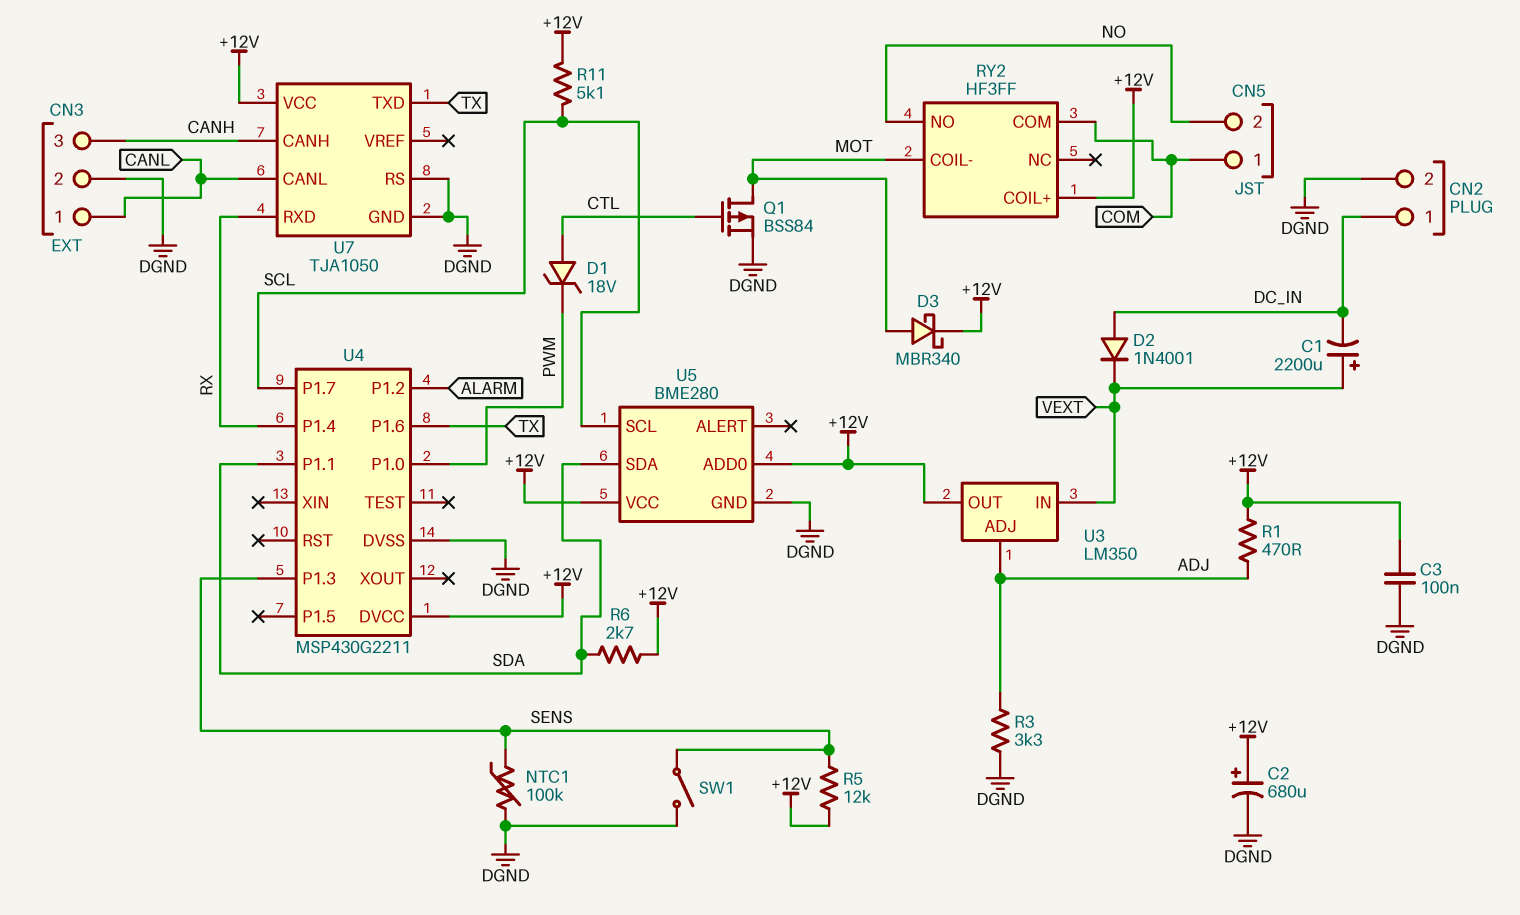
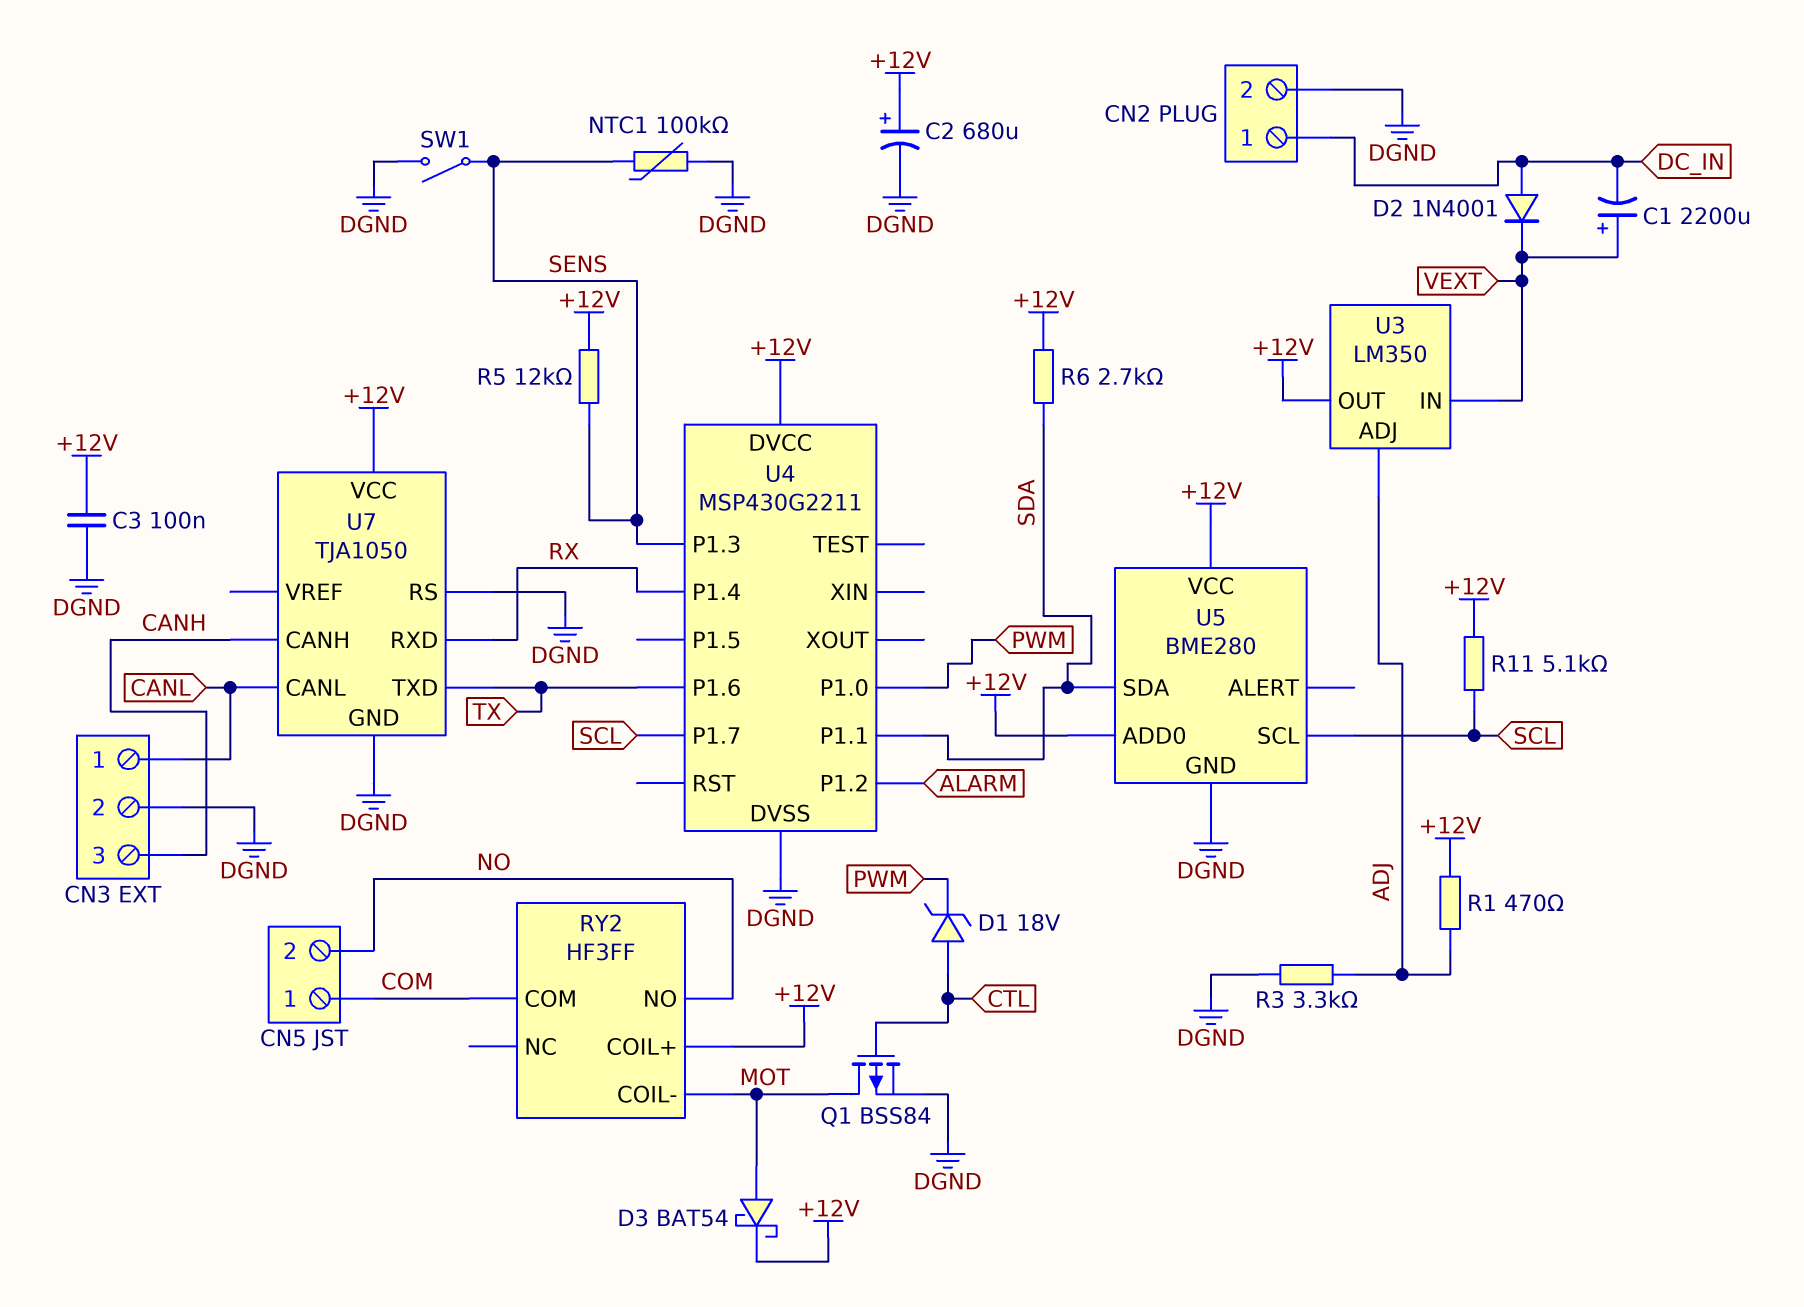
D3: schottky MBR340 (A MOT, K +12V) -> schottky BAT54 (A MOT, K +12V)

